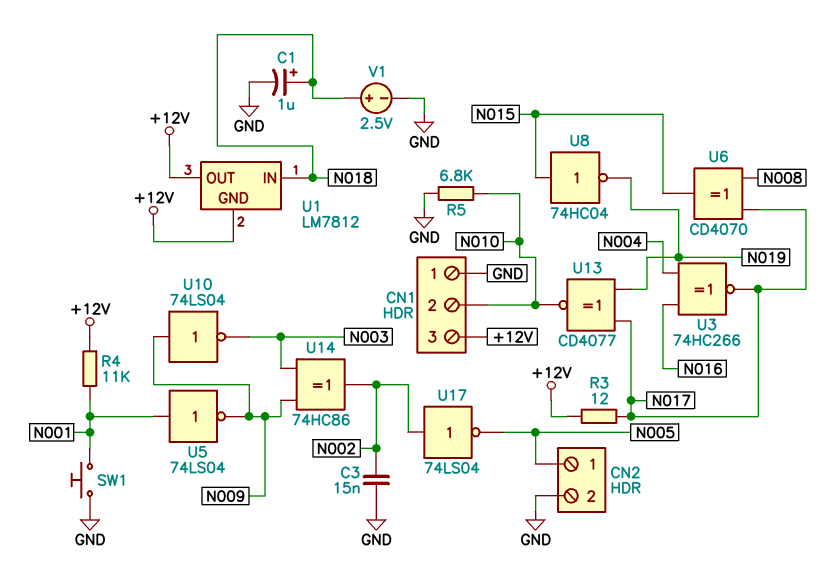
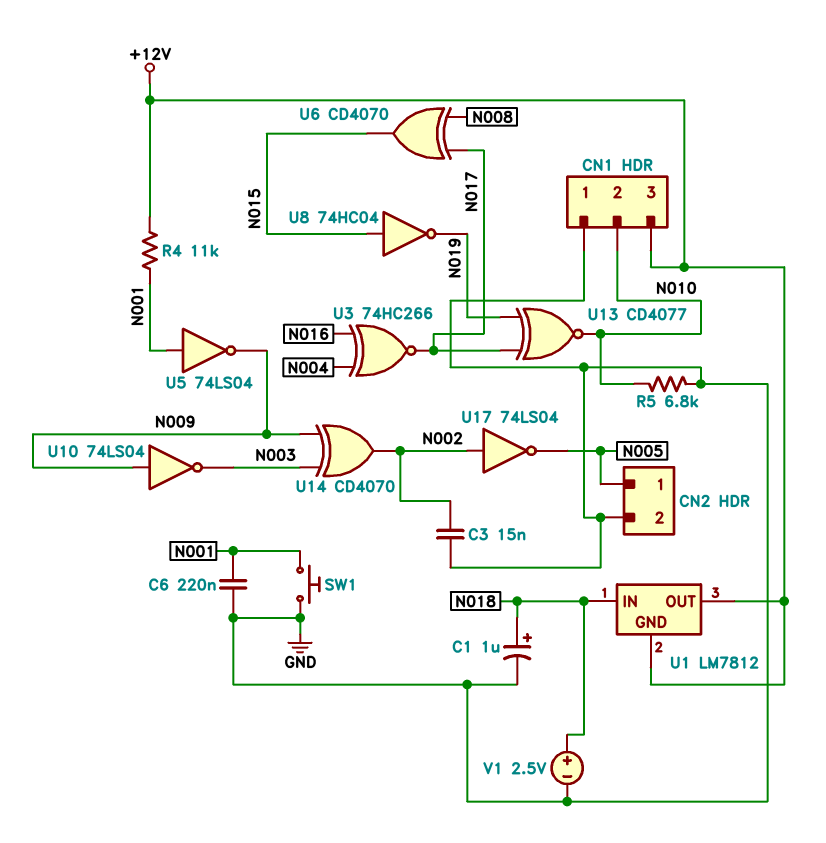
C6: none -> 220nF (GND, N001)
R3: 12 (+12V, N017) -> none
U14: XOR 74HC86 (in N003, in N009, out N002) -> XOR CD4070 (in N003, in N009, out N002)

